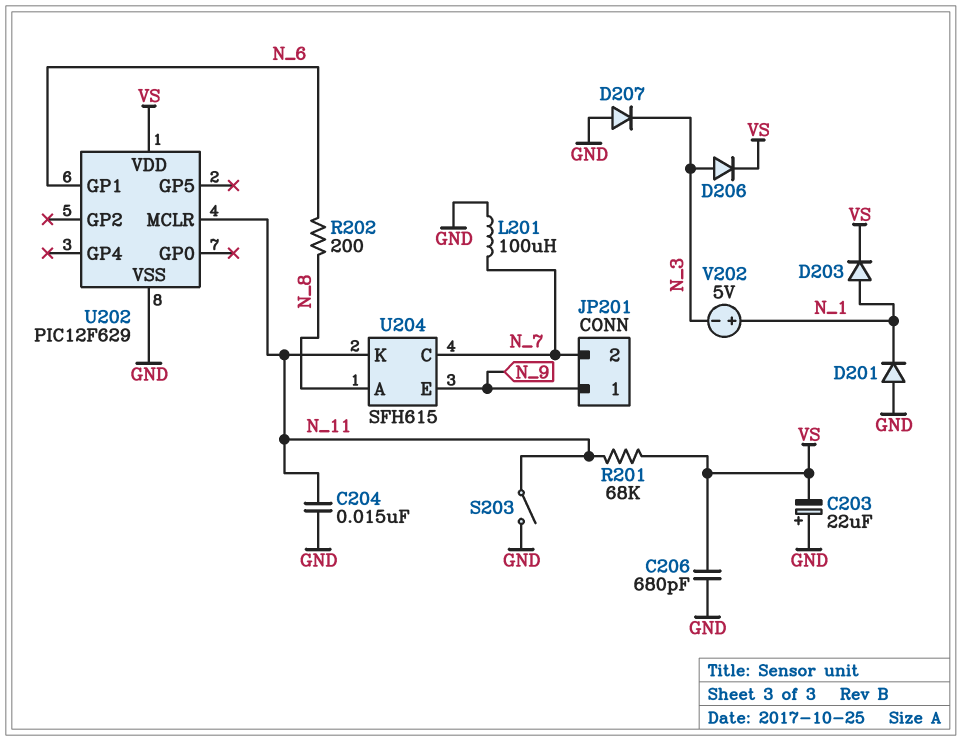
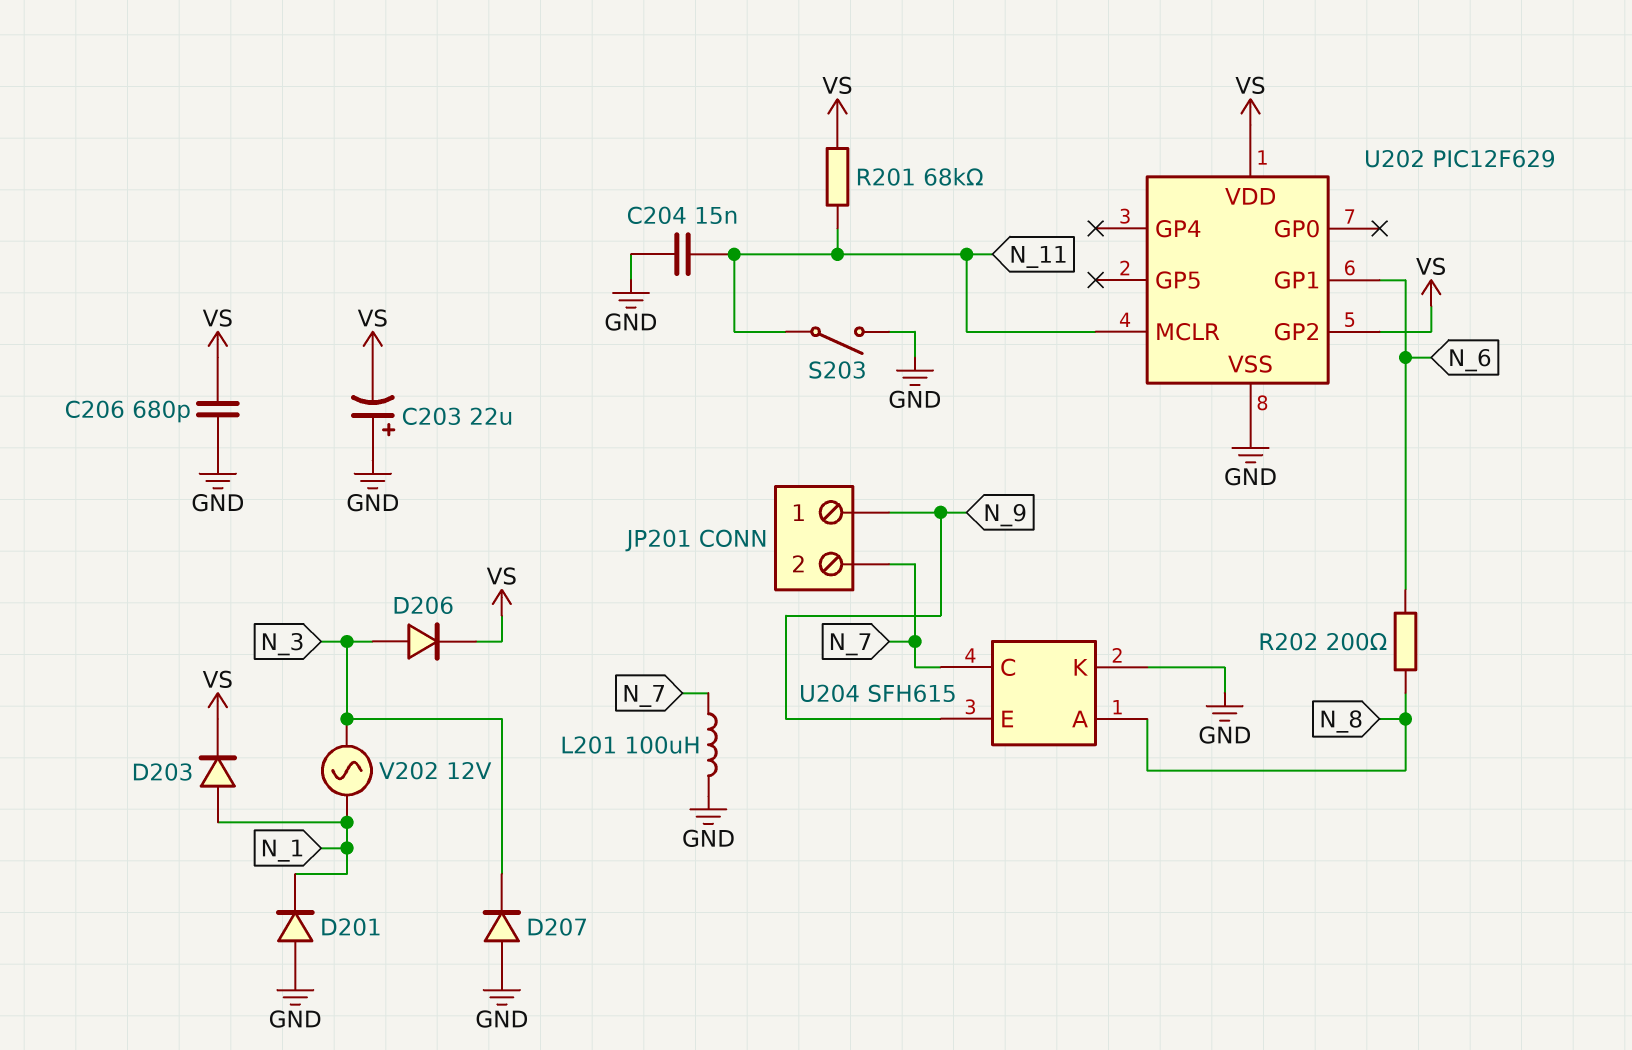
U202 pin GP2: none -> VS
U204 pin K: N_11 -> GND
V202: 5V (plus N_1, minus N_3) -> AC 12V (N_1, N_3)

